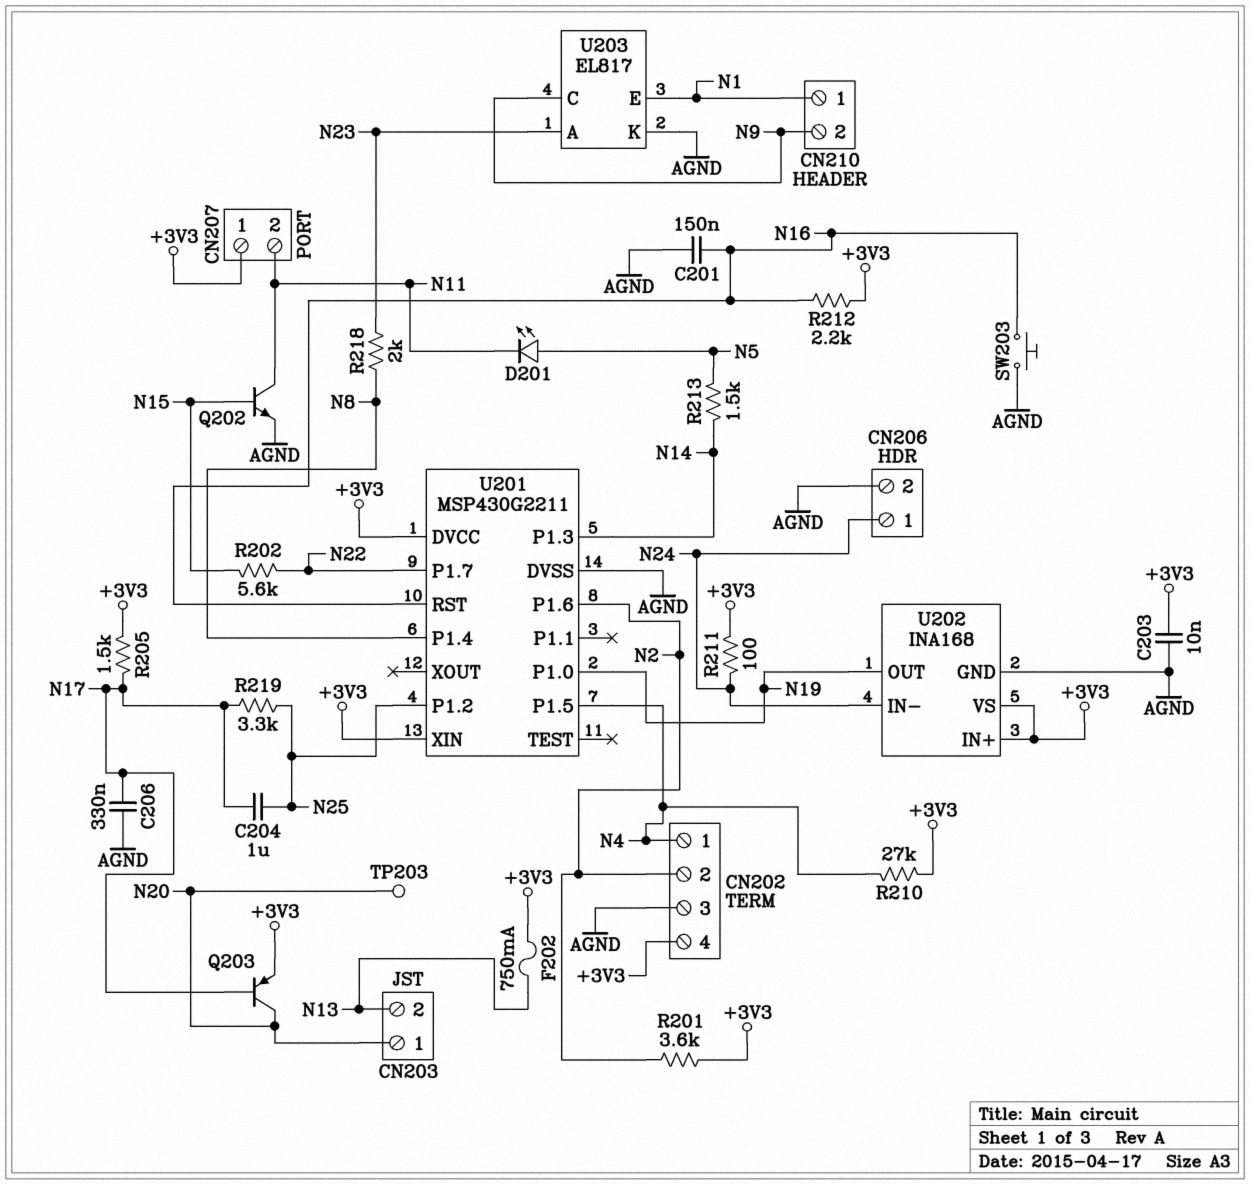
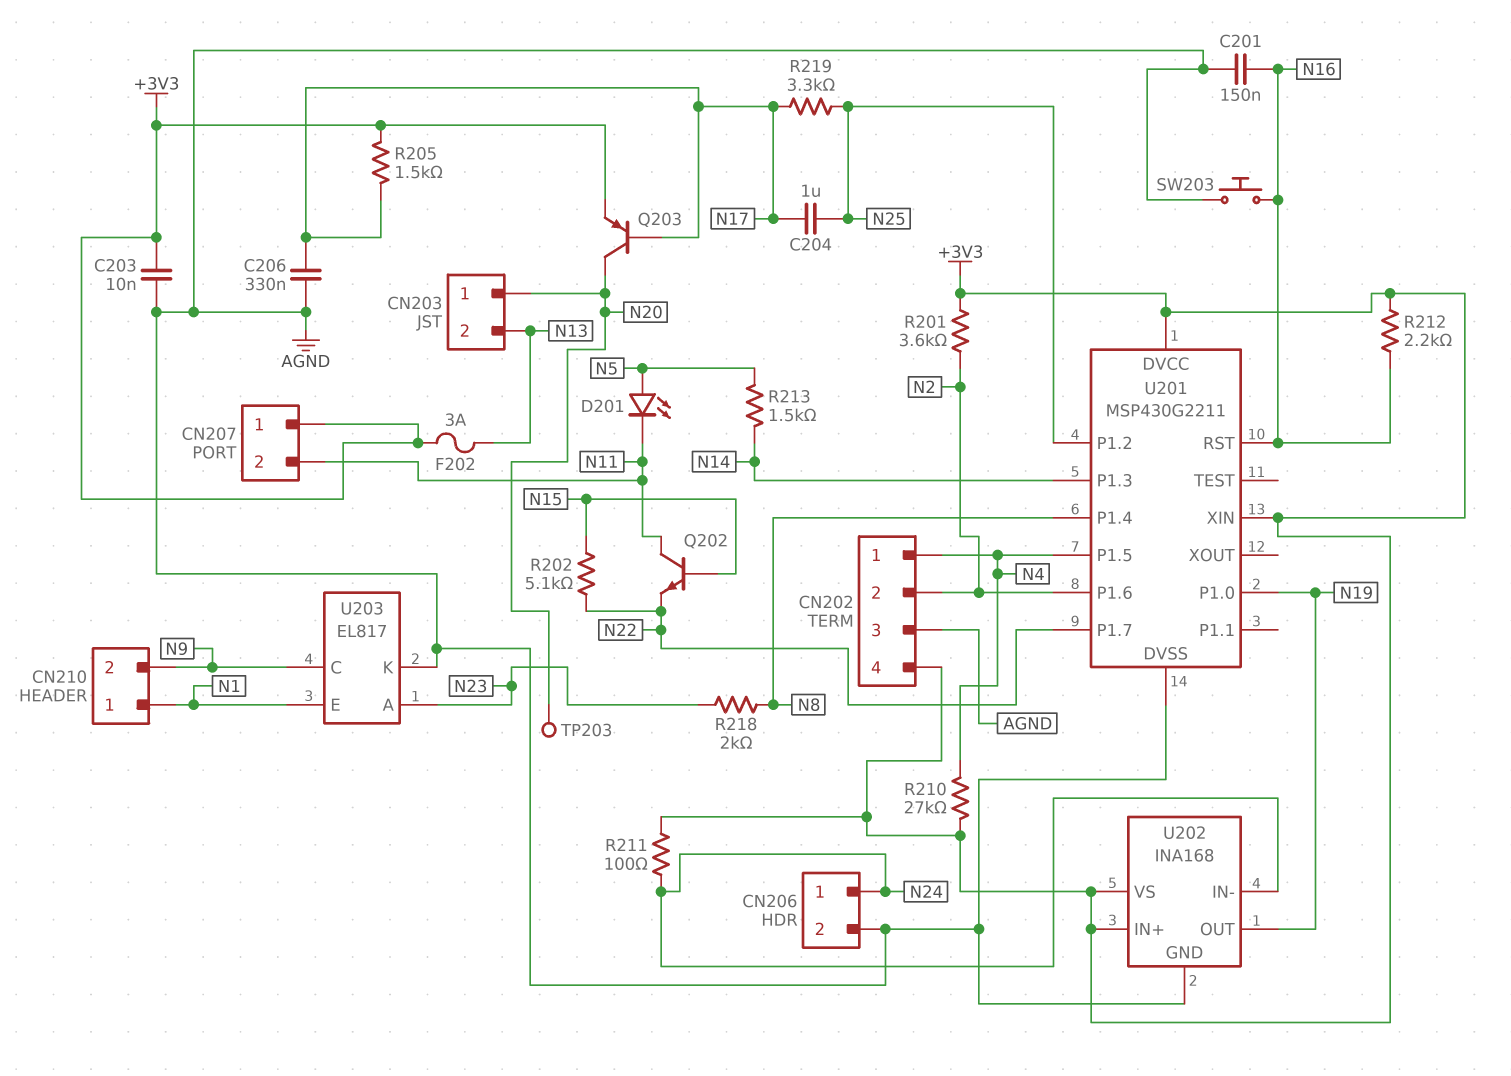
F202: 750mA (+3V3, N13) -> 3A (+3V3, N13)
Q202: NPN (B N15, C N11, E AGND) -> NPN (B N15, C N11, E N22)
R202: 5.6k (N15, N22) -> 5.1k (N15, N22)

